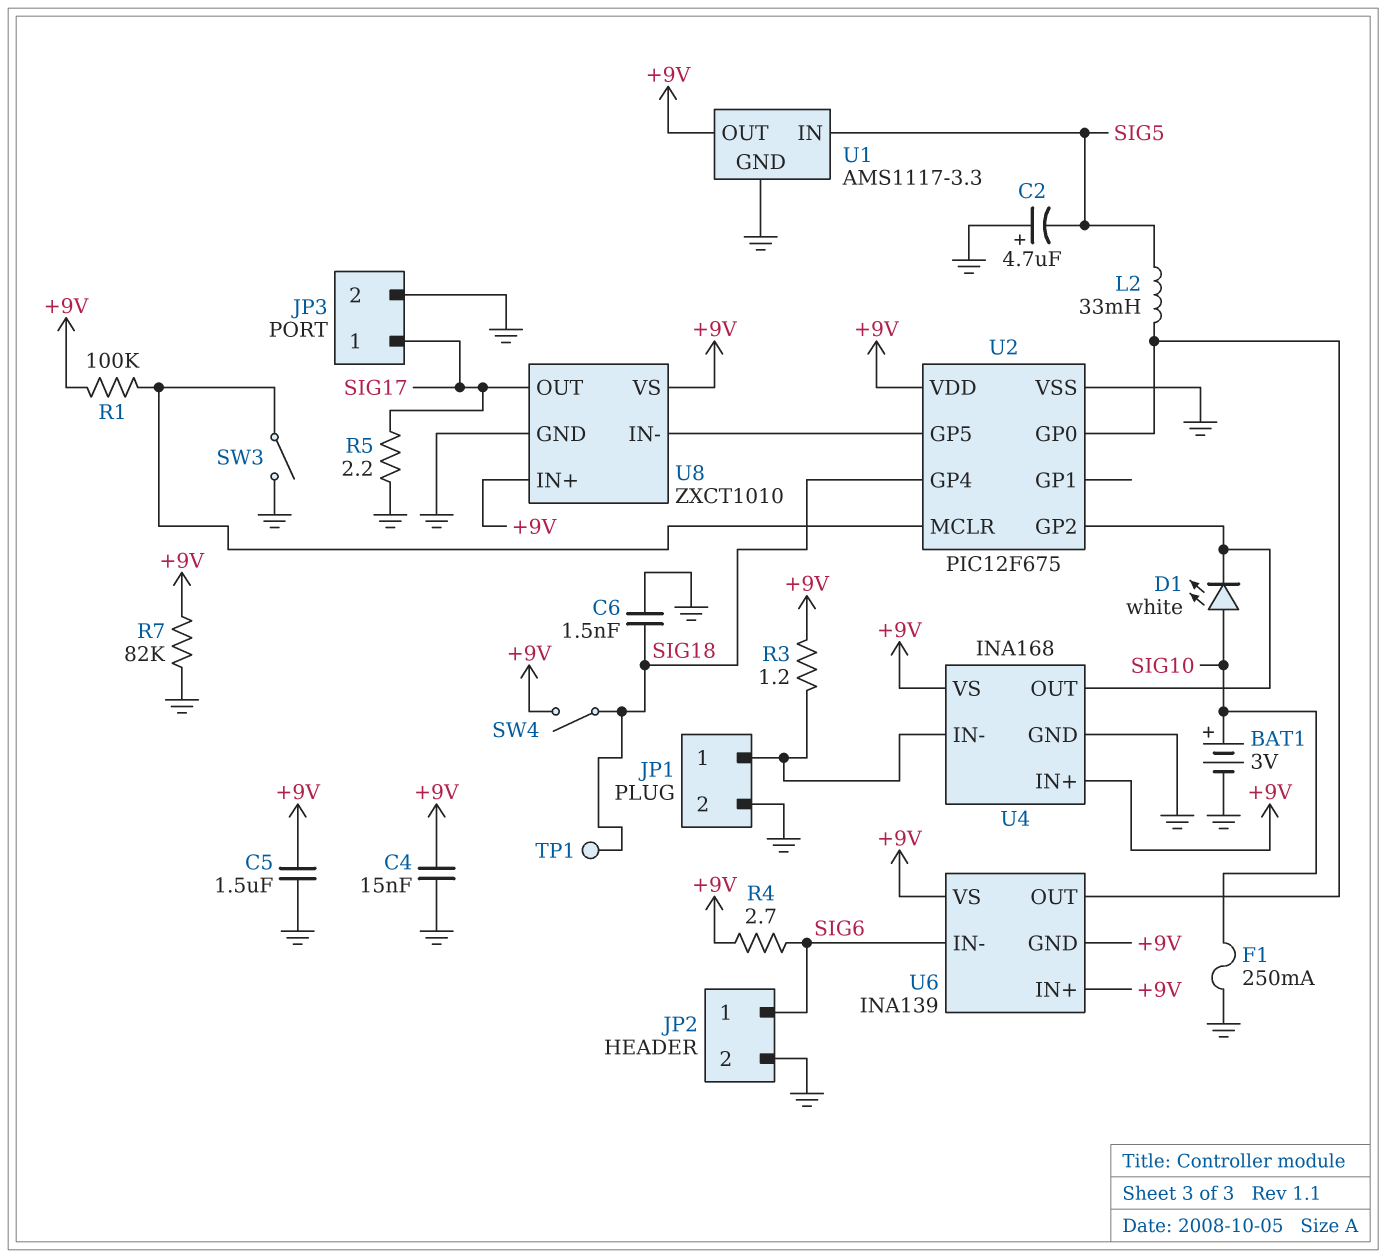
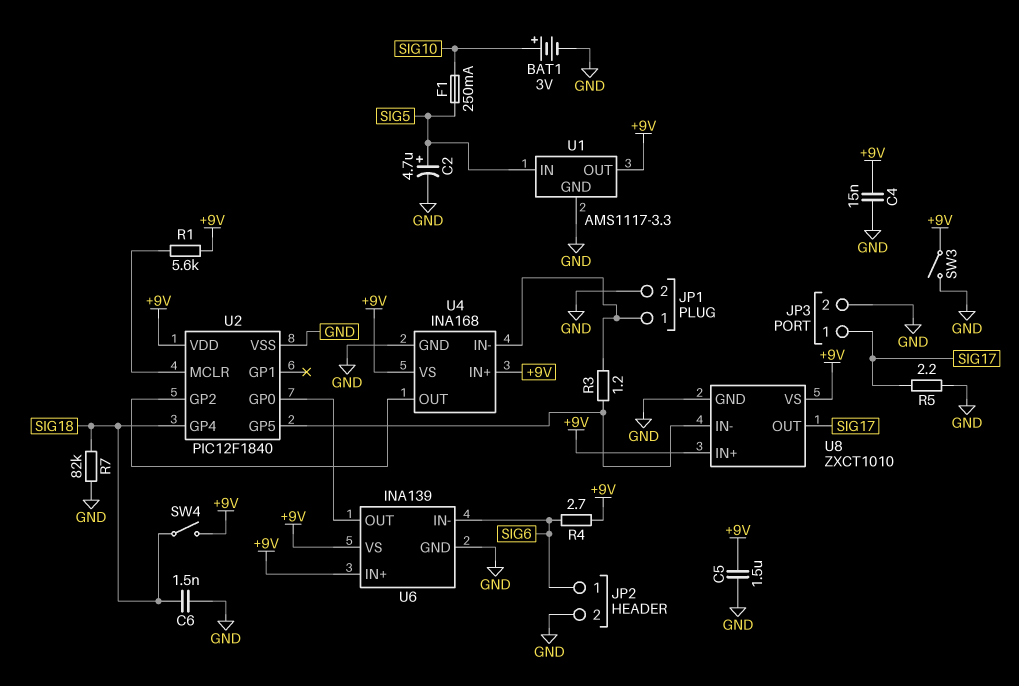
C2: 4.7uF (plus GND, minus SIG5) -> 4.7uF (plus SIG5, minus GND)
D1: LED white (A SIG10, K U2/GP2) -> none
F1: 250mA (GND, SIG10) -> 250mA (SIG5, SIG10)
L2: 33mH (SIG5, U2/GP0) -> none
R1: 100k (+9V, U2/MCLR) -> 5.6k (+9V, U2/MCLR)
R3: 1.2 (+9V, JP1/1) -> 1.2 (JP1/1, U2/GP5)
R7: 82k (+9V, GND) -> 82k (GND, SIG18)
SW3: switch (GND, U2/MCLR) -> switch (+9V, GND)
TP1: test point (SIG18) -> none
U2: PIC12F675 -> PIC12F1840
U6 pin GND: +9V -> GND

